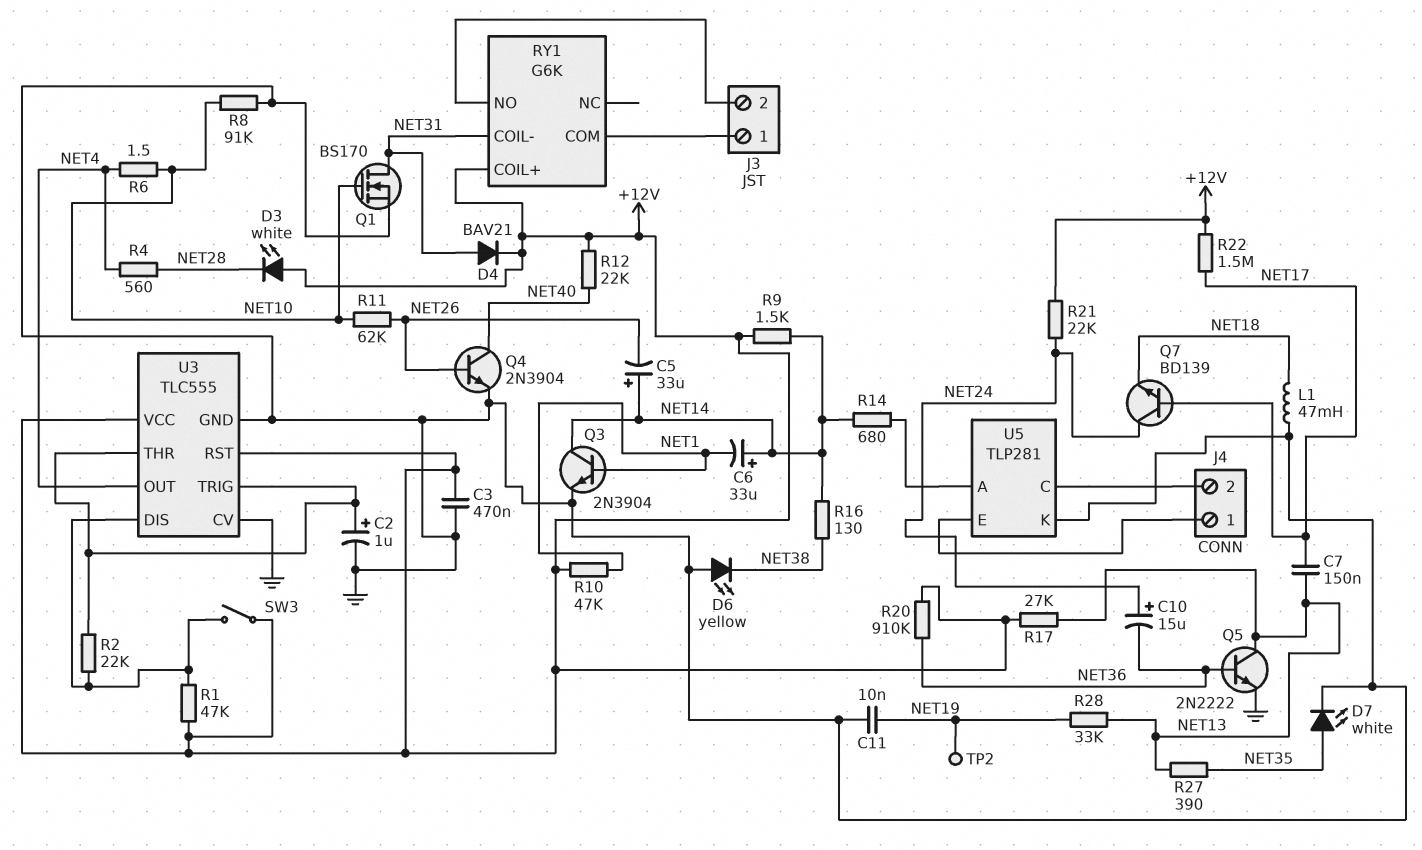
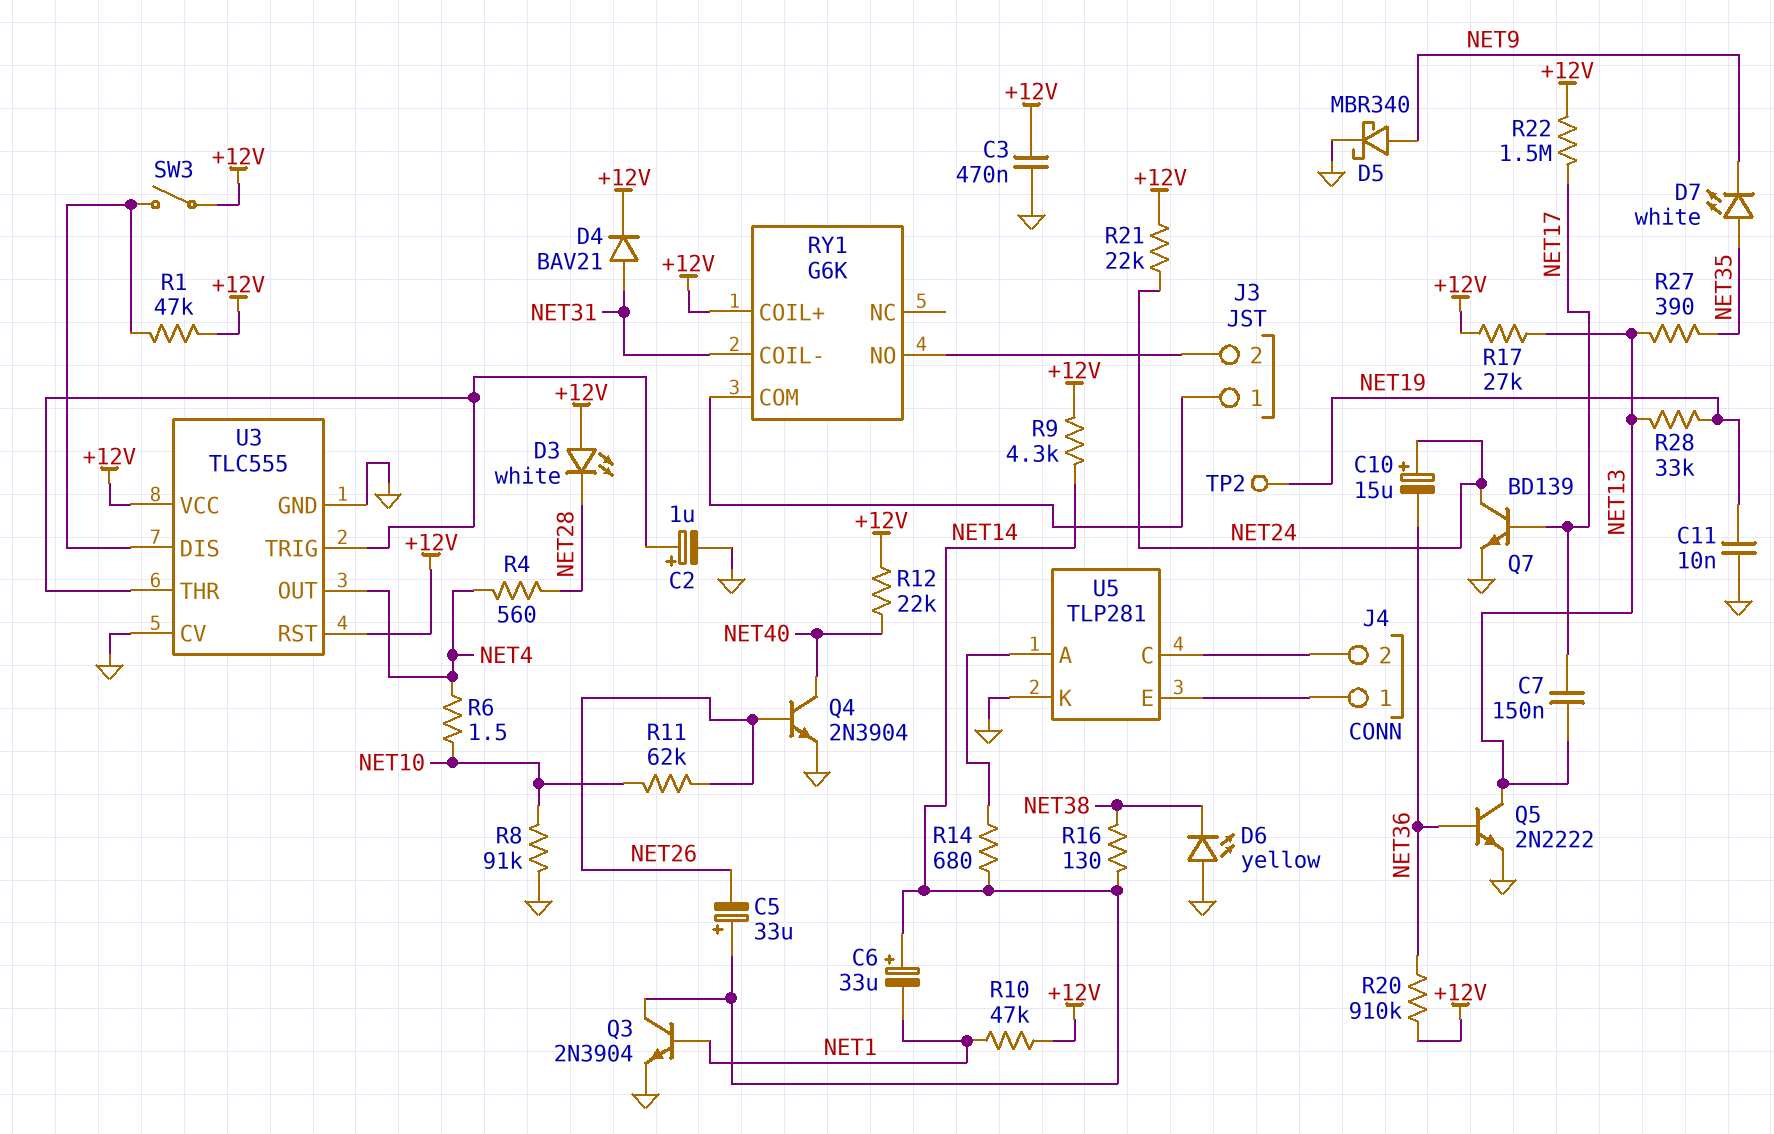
D5: none -> schottky MBR340 (A NET9, K GND)
D7: LED white (A NET35, K GND) -> LED white (A NET35, K NET9)
L1: 47mH (GND, NET18) -> none
Q1: NMOS BS170 (G NET10, D NET31, S GND) -> none
Q7: NPN BD139 (B NET17, C NET24, E NET18) -> NPN BD139 (B NET17, C NET24, E GND)
R2: 22k (U3/DIS, U3/THR) -> none
R9: 1.5k (+12V, NET14) -> 4.3k (+12V, NET14)

